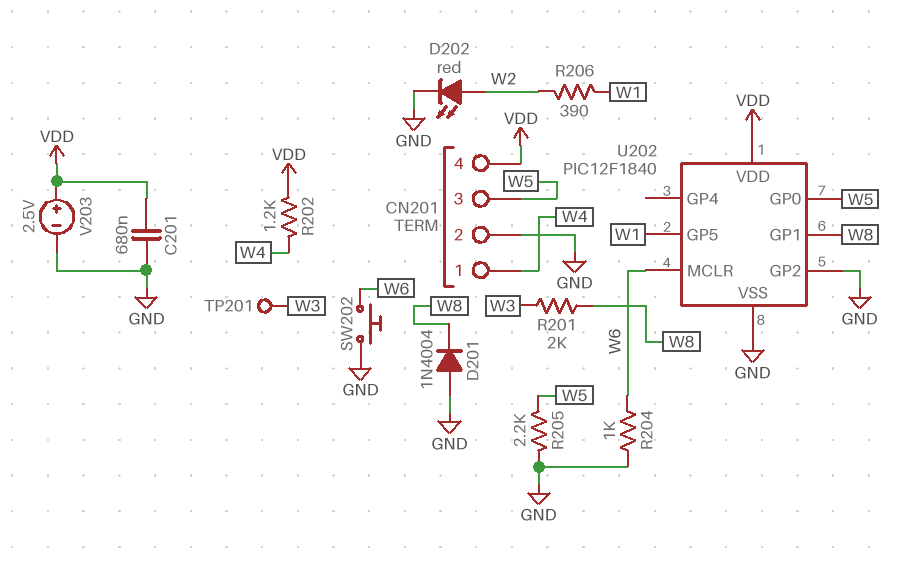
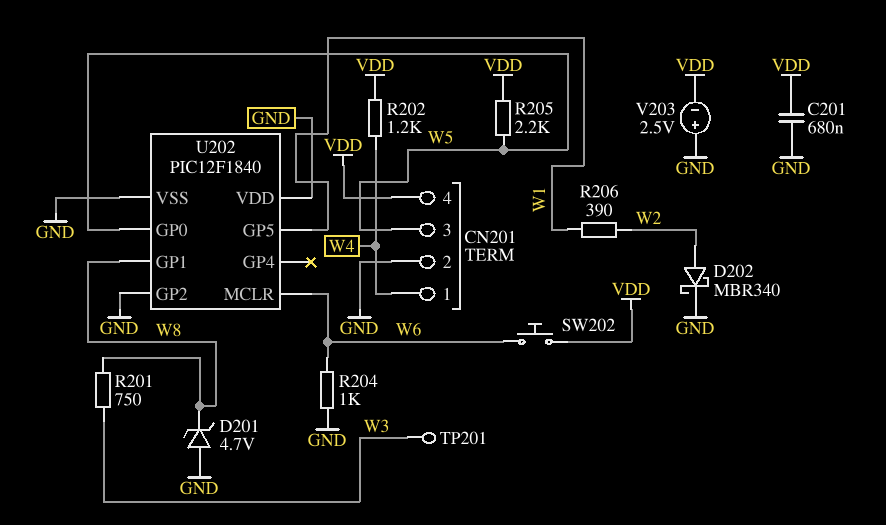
D201: diode 1N4004 (A GND, K W8) -> zener 4.7V (A GND, K W8)
D202: LED red (A W2, K GND) -> schottky MBR340 (A W2, K GND)
R201: 2k (W3, W8) -> 750 (W3, W8)
R205: 2.2k (GND, W5) -> 2.2k (VDD, W5)
SW202: button (GND, W6) -> button (VDD, W6)
U202 pin VDD: VDD -> GND
V203: 2.5V (plus VDD, minus GND) -> 2.5V (plus GND, minus VDD)

